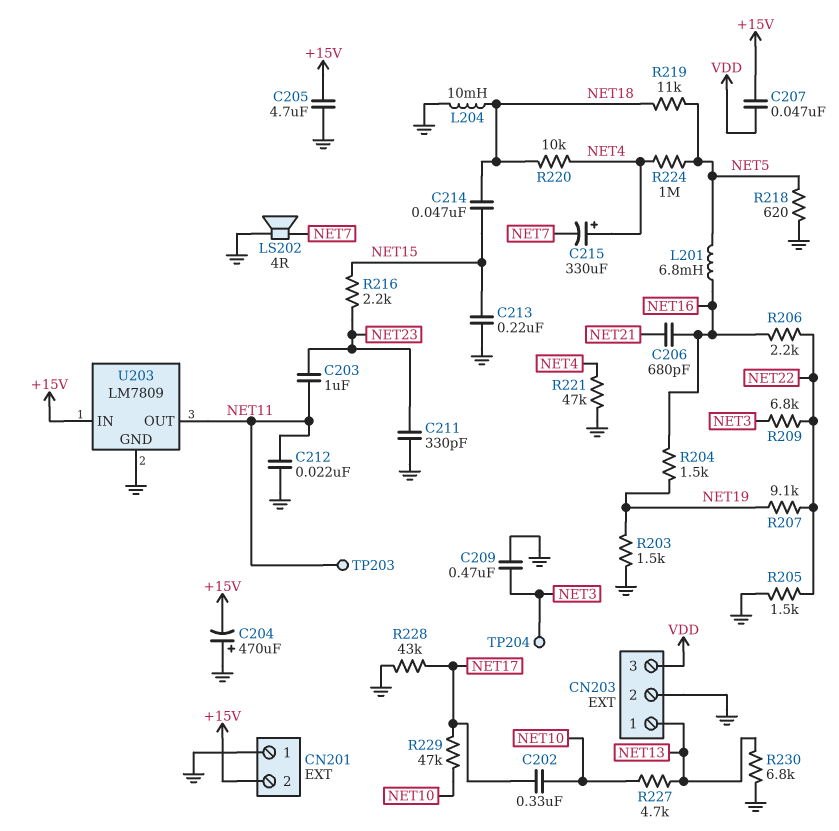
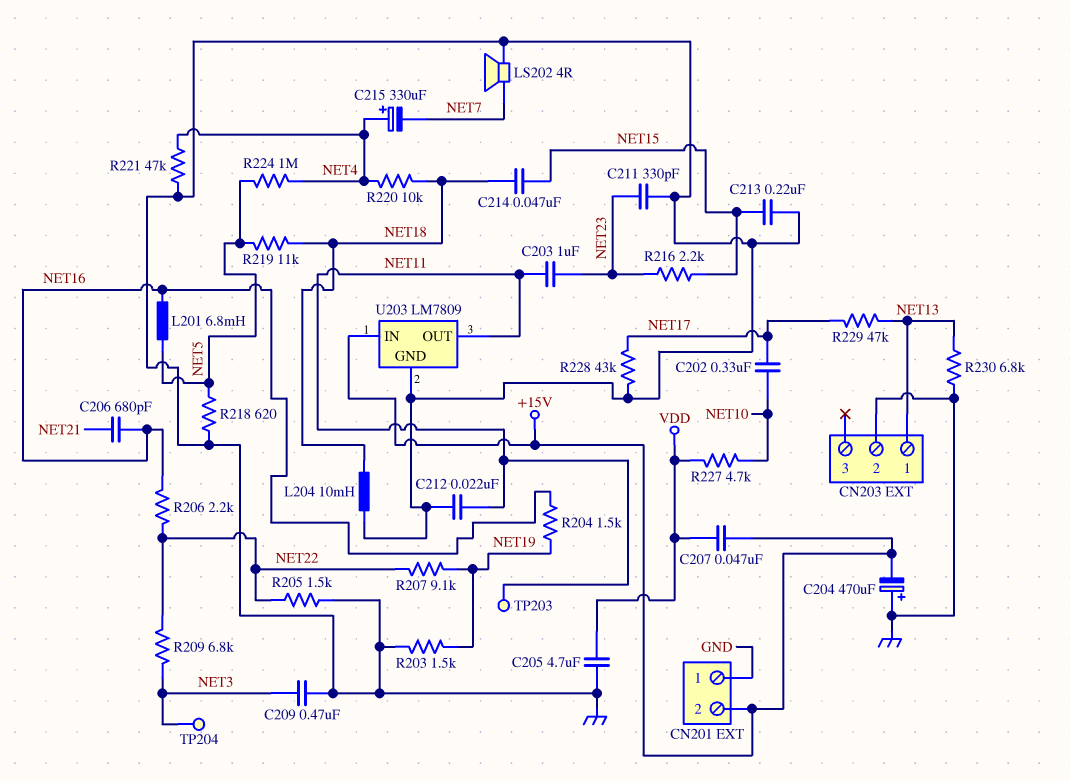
C205: 4.7uF (+15V, GND) -> 4.7uF (GND, VDD)
CN203 pin 3: VDD -> none
R227: 4.7k (NET10, NET13) -> 4.7k (NET10, VDD)
R229: 47k (NET10, NET17) -> 47k (NET13, NET17)

